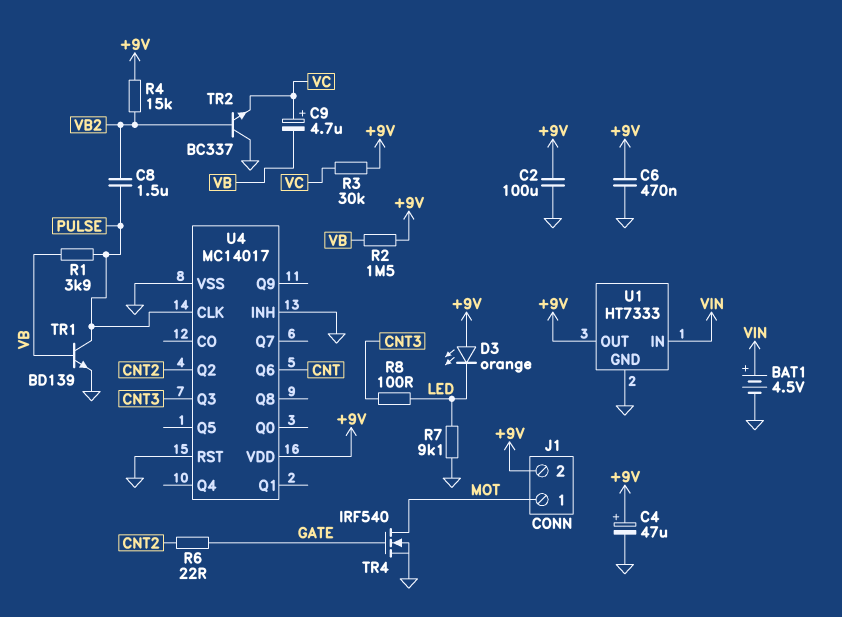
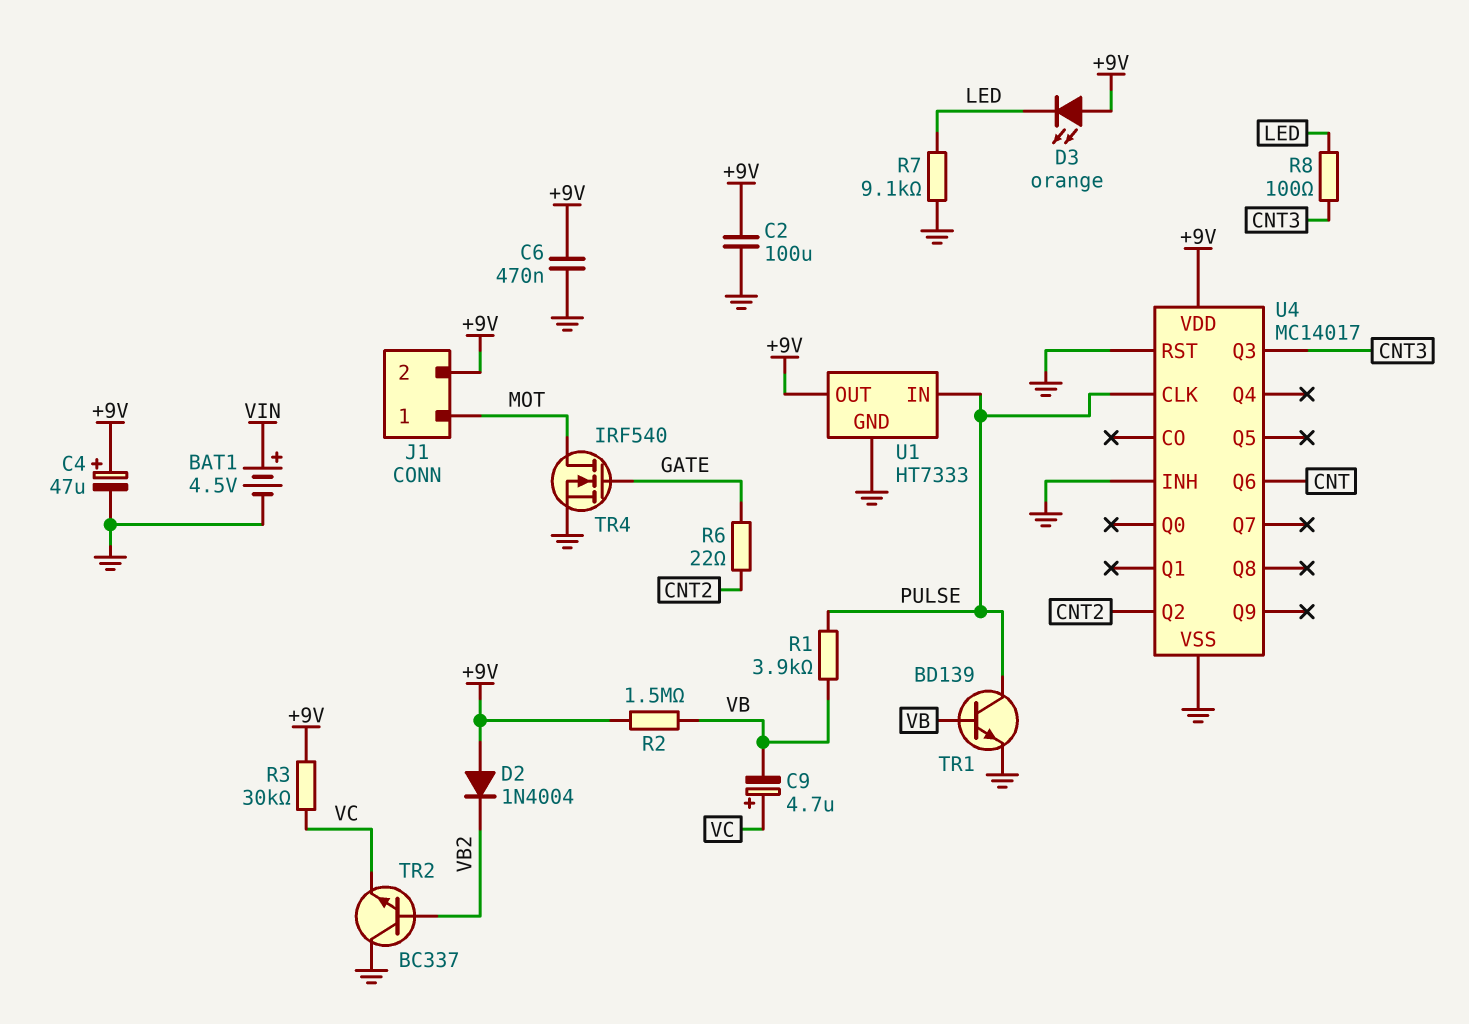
C8: 1.5uF (PULSE, VB2) -> none
D2: none -> diode 1N4004 (A +9V, K VB2)
R4: 15k (+9V, VB2) -> none
U1 pin IN: VIN -> PULSE

